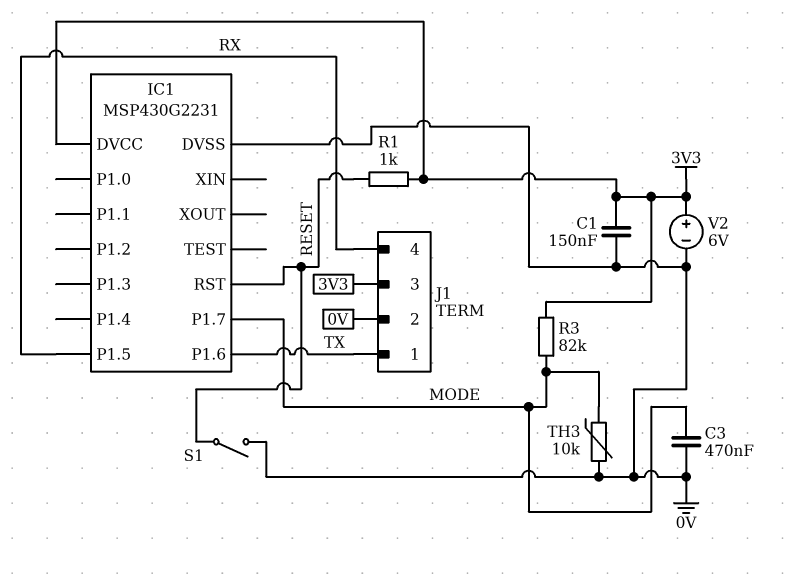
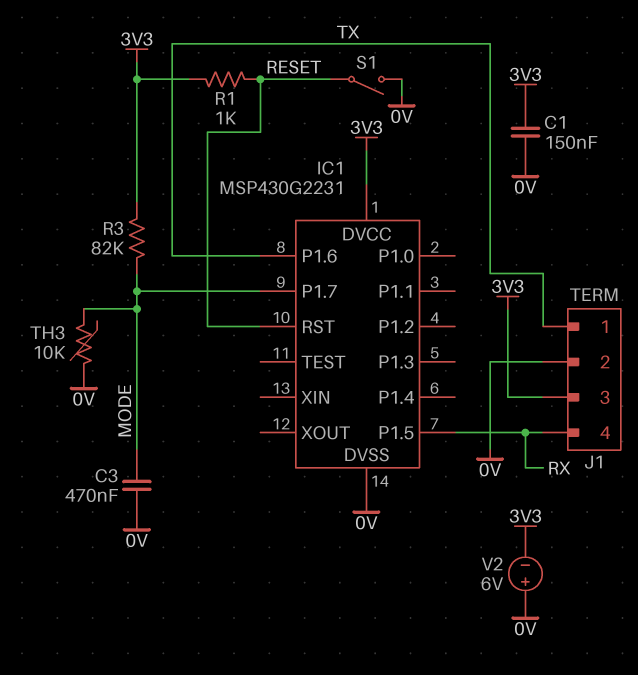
V2: 6V (plus 3V3, minus 0V) -> 6V (plus 0V, minus 3V3)

